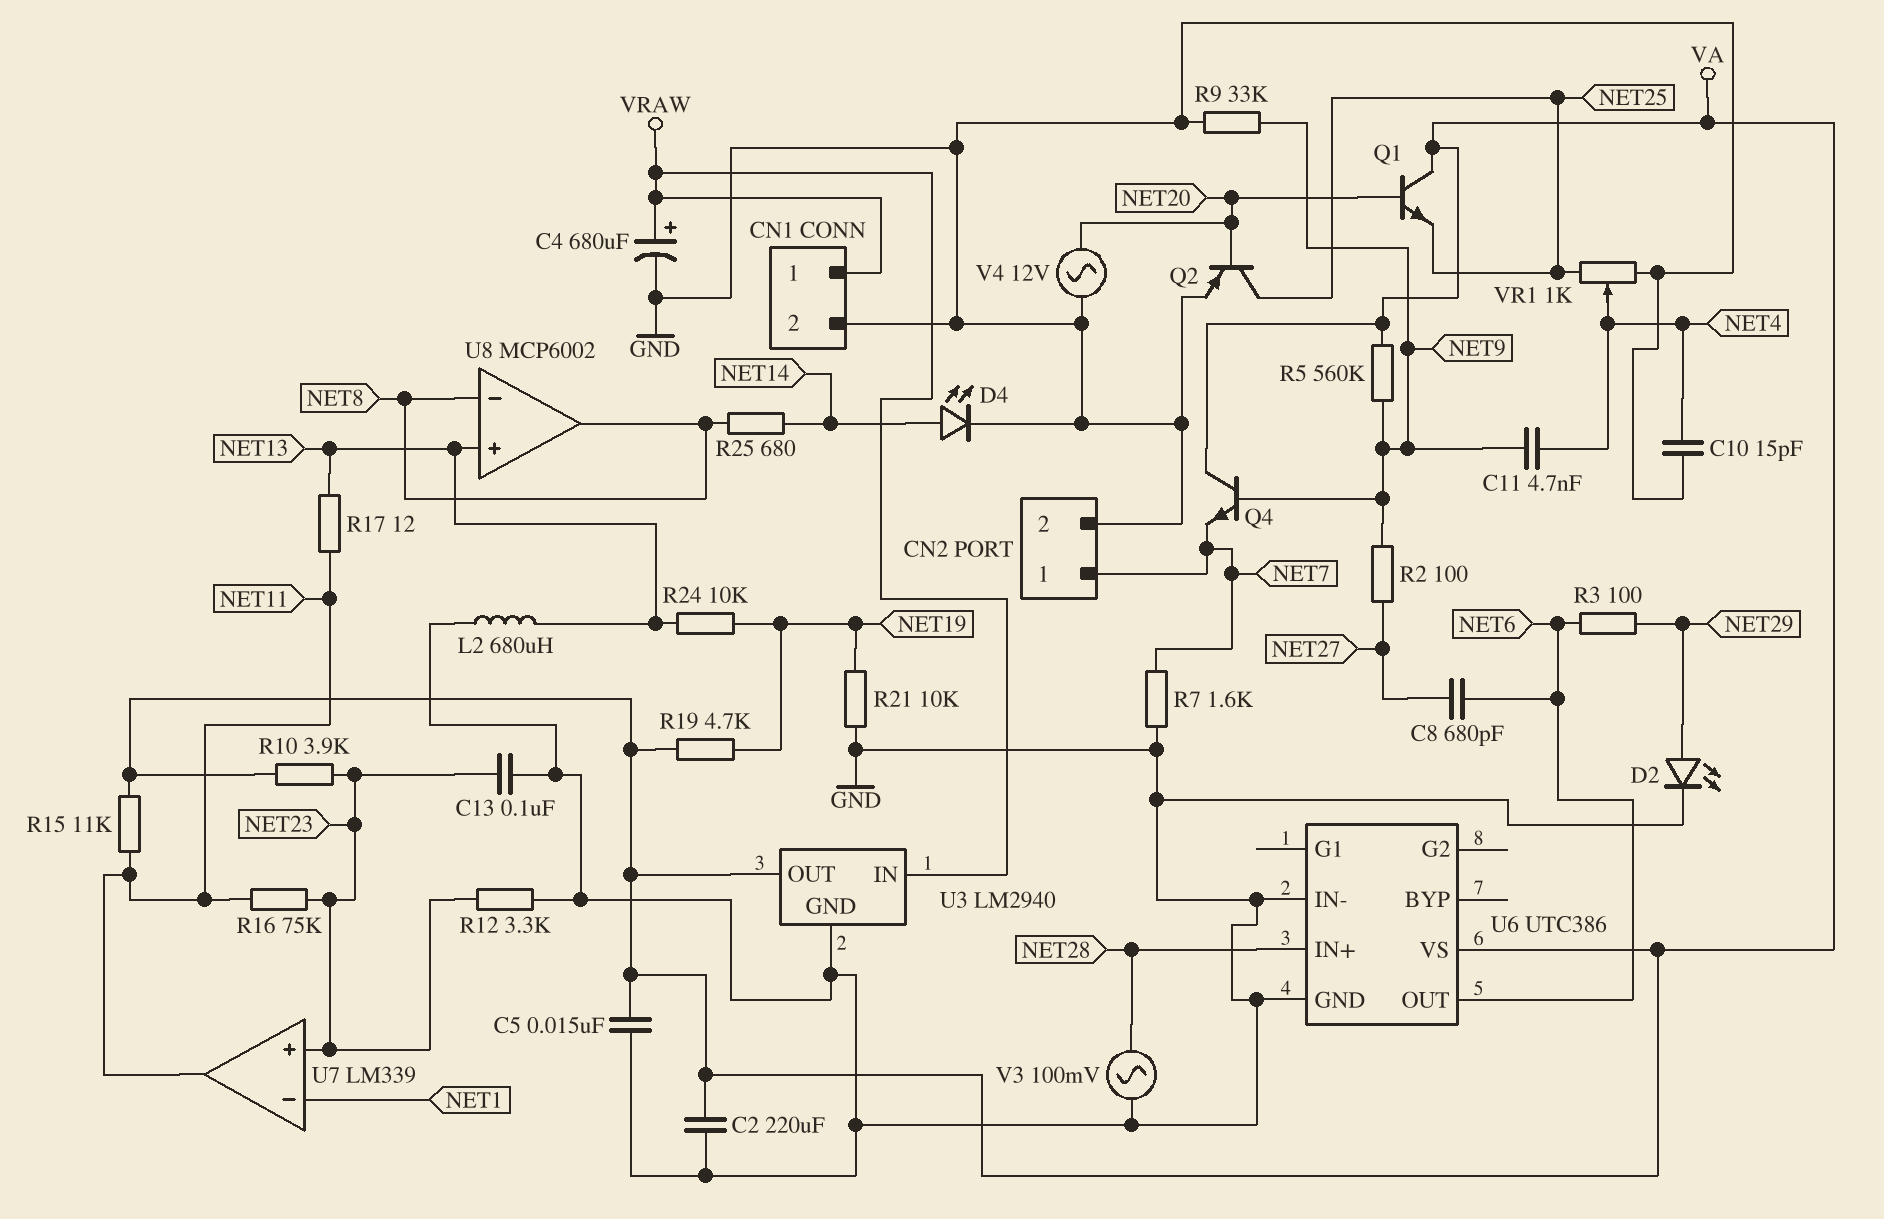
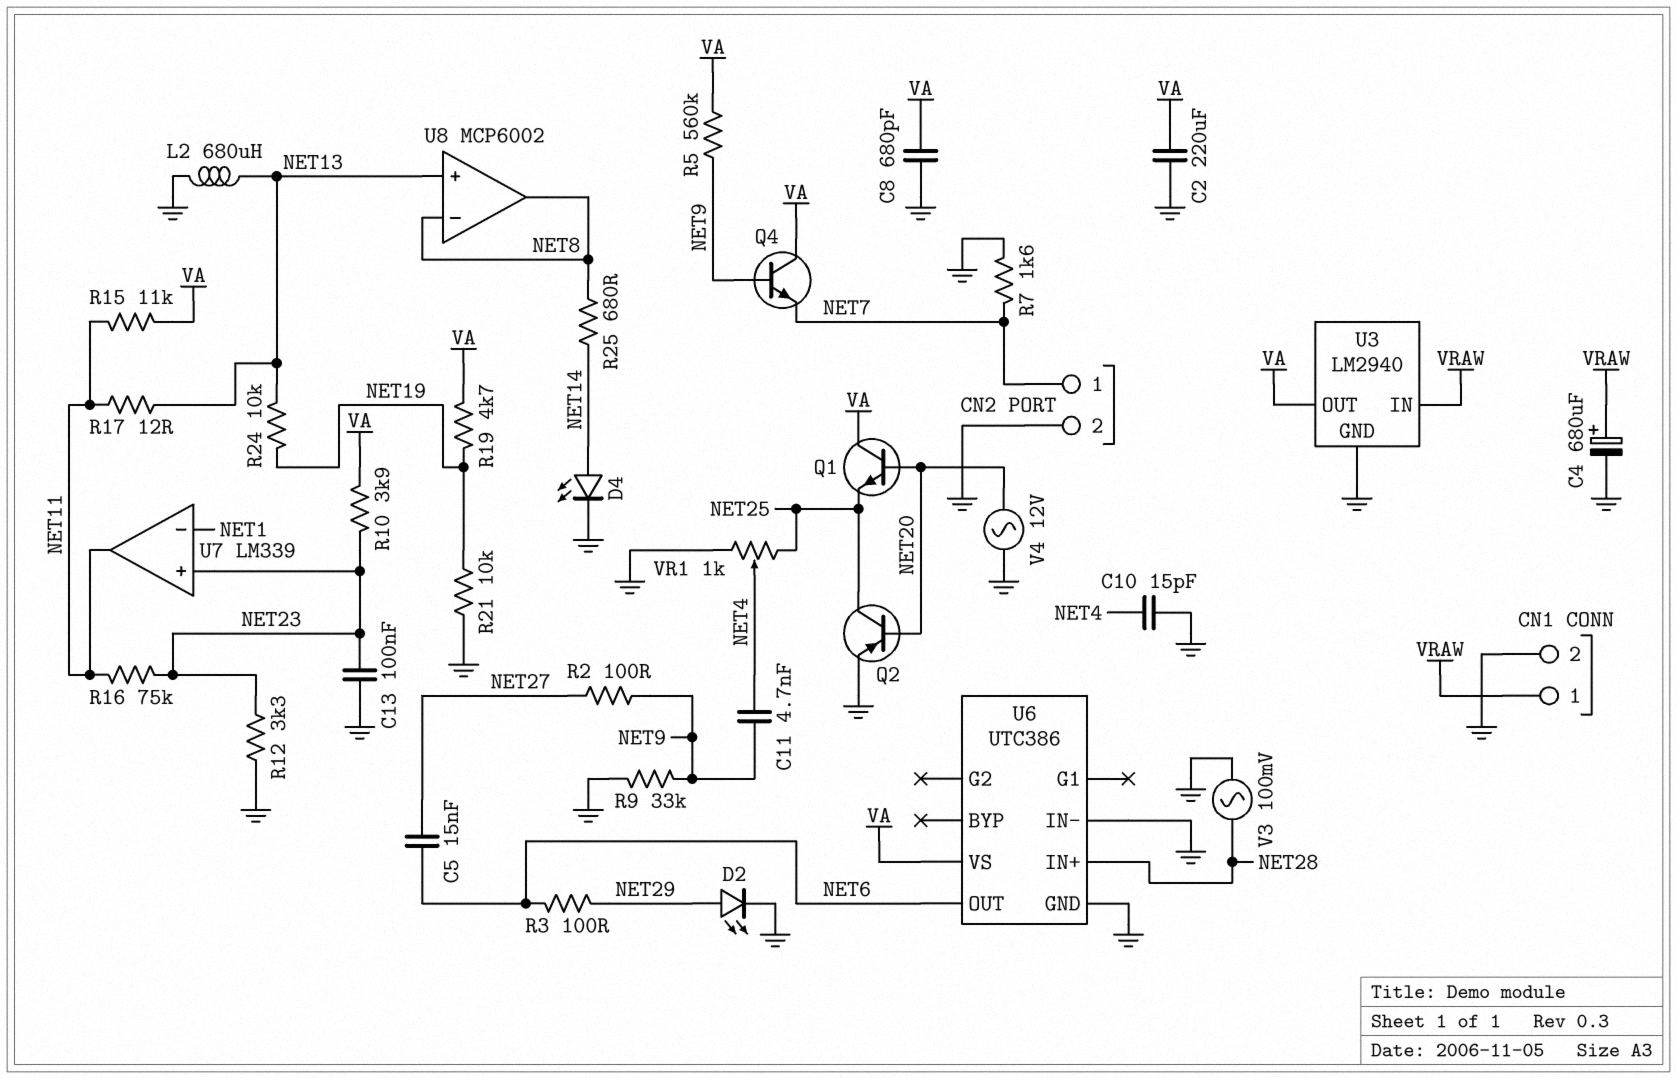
C5: 15nF (GND, VA) -> 15nF (NET6, NET27)
C8: 680pF (NET6, NET27) -> 680pF (GND, VA)

